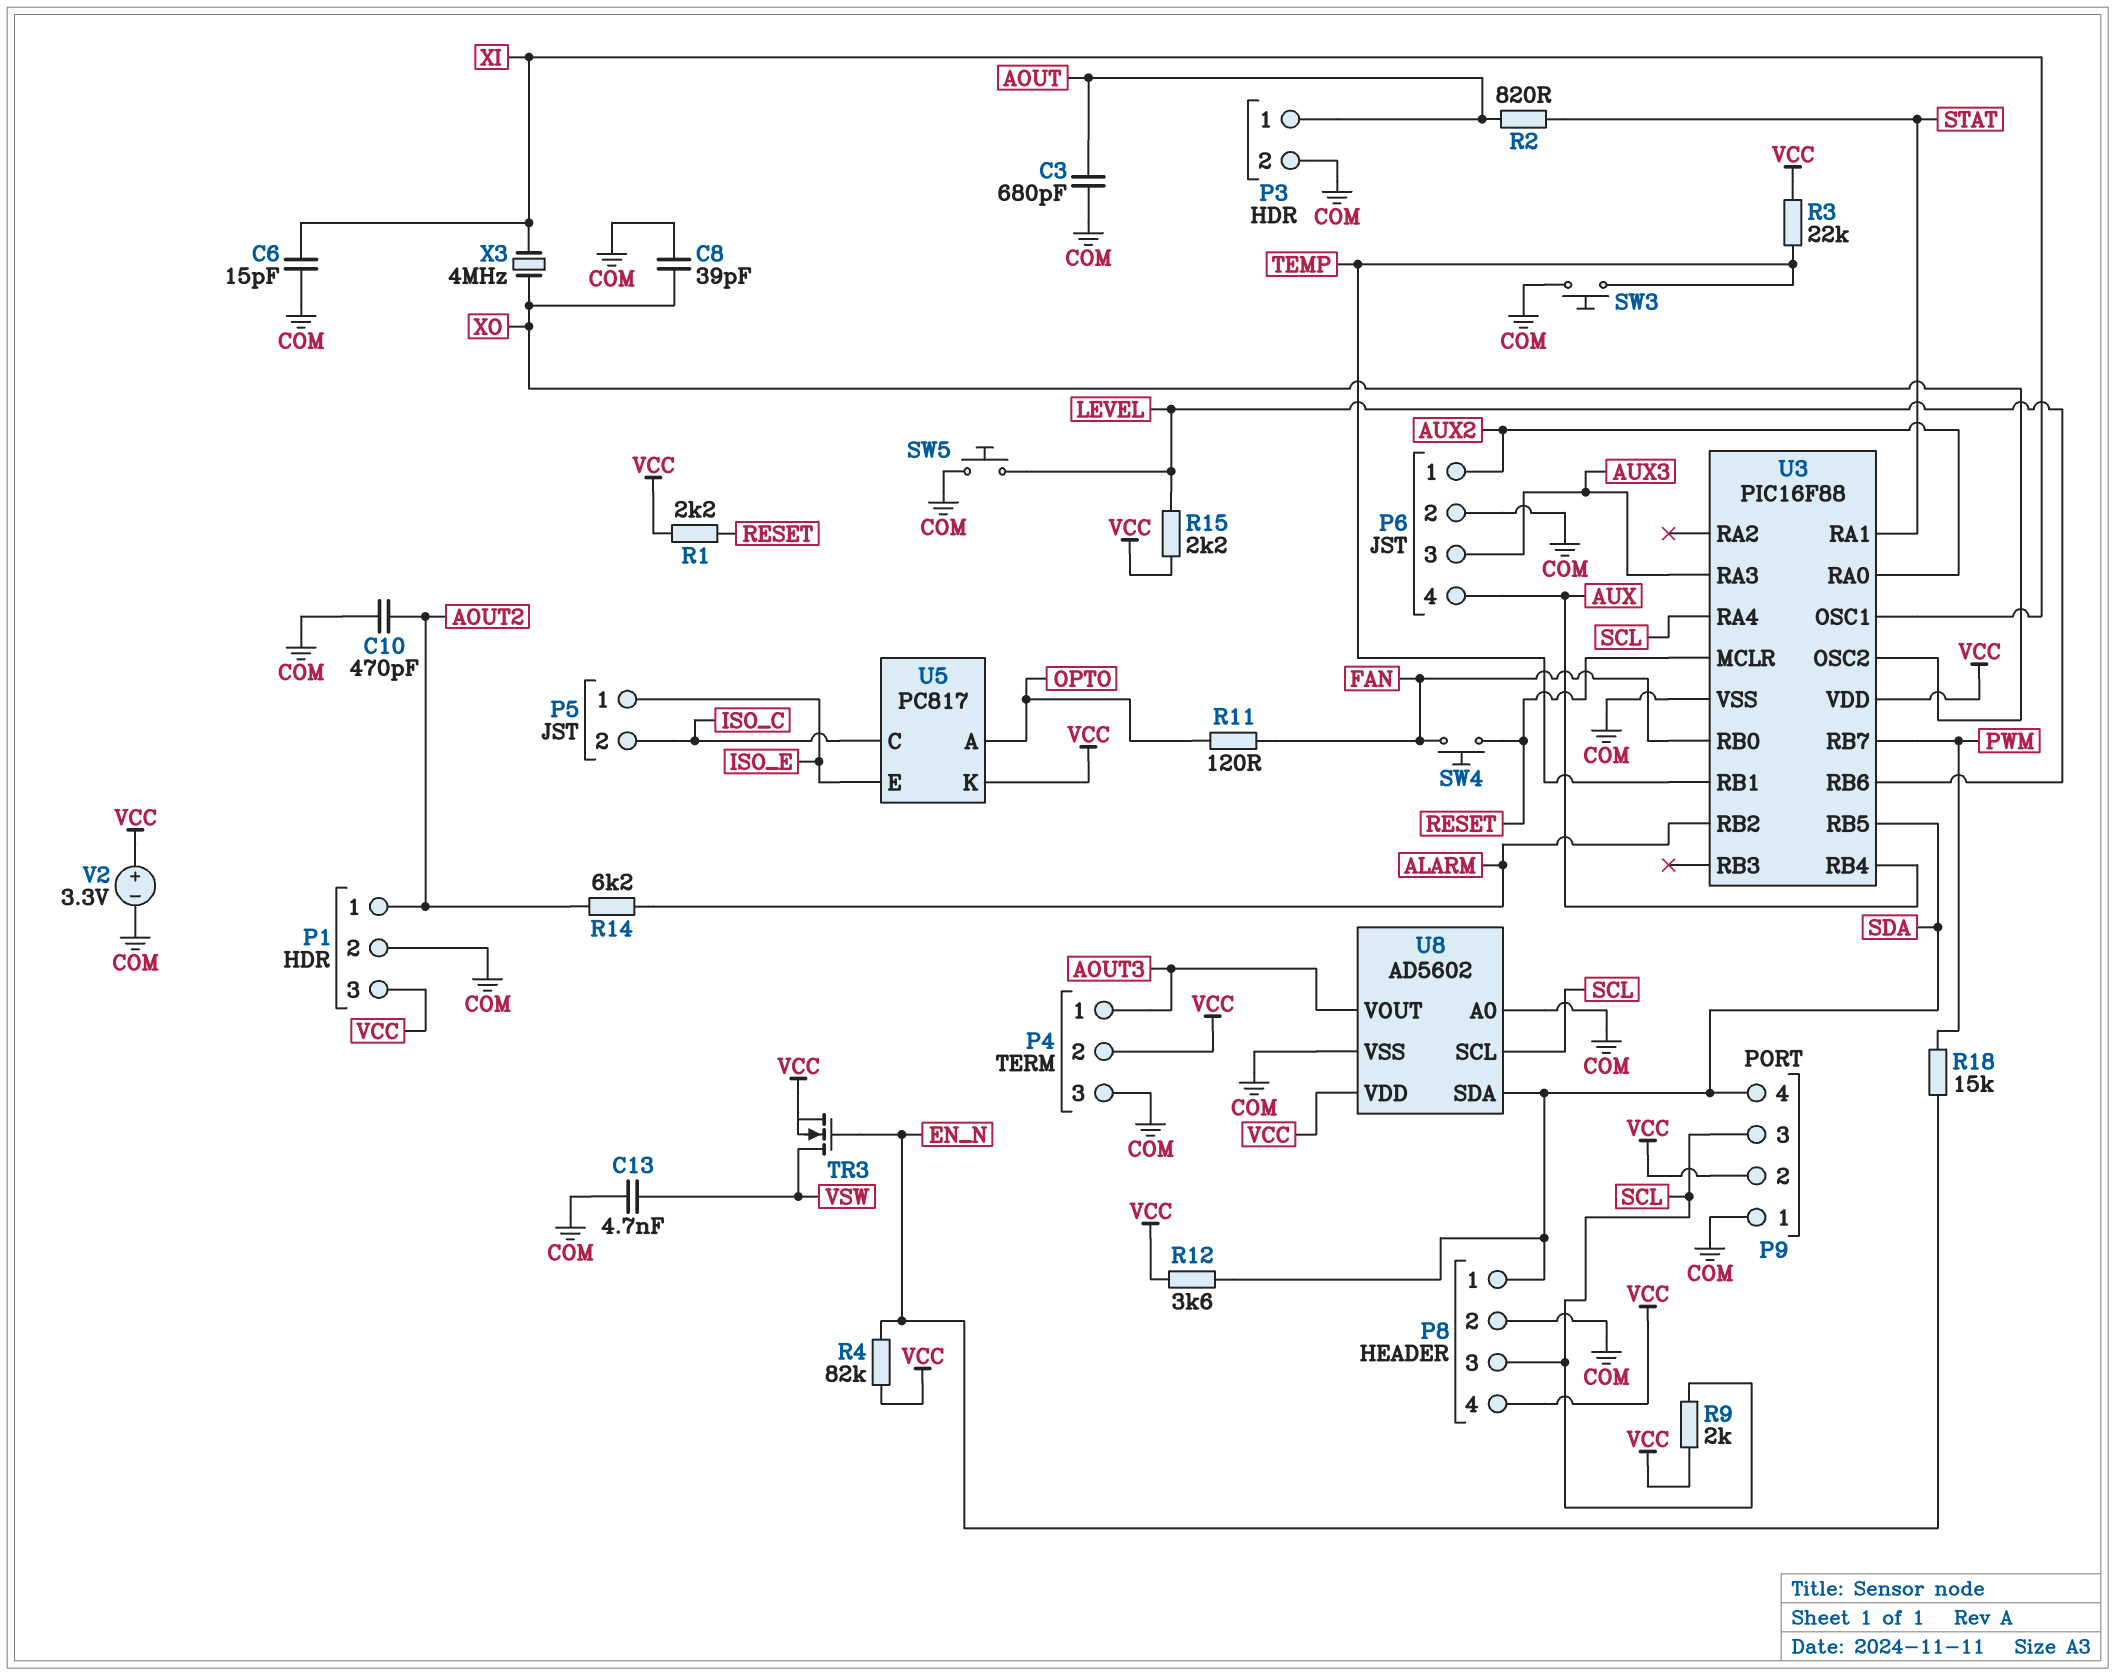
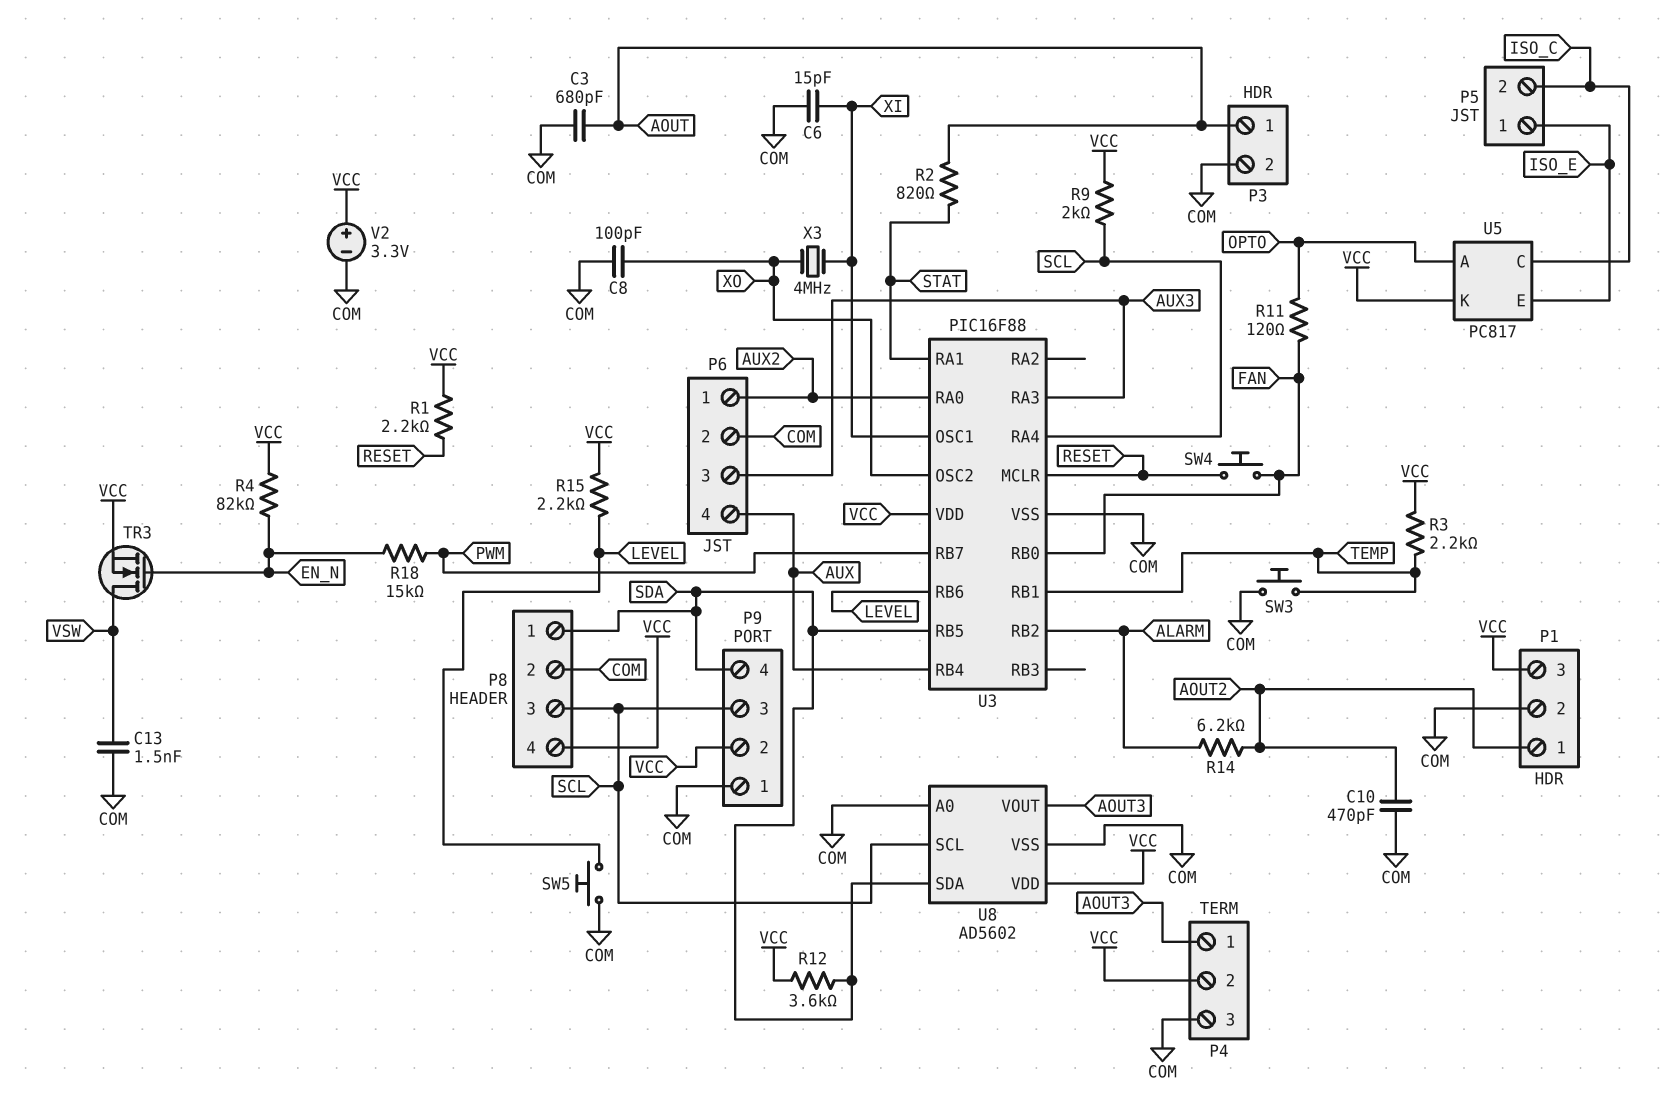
C8: 39pF (COM, XO) -> 100pF (COM, XO)
C13: 4.7nF (COM, VSW) -> 1.5nF (COM, VSW)
R3: 22k (TEMP, VCC) -> 2.2k (TEMP, VCC)

